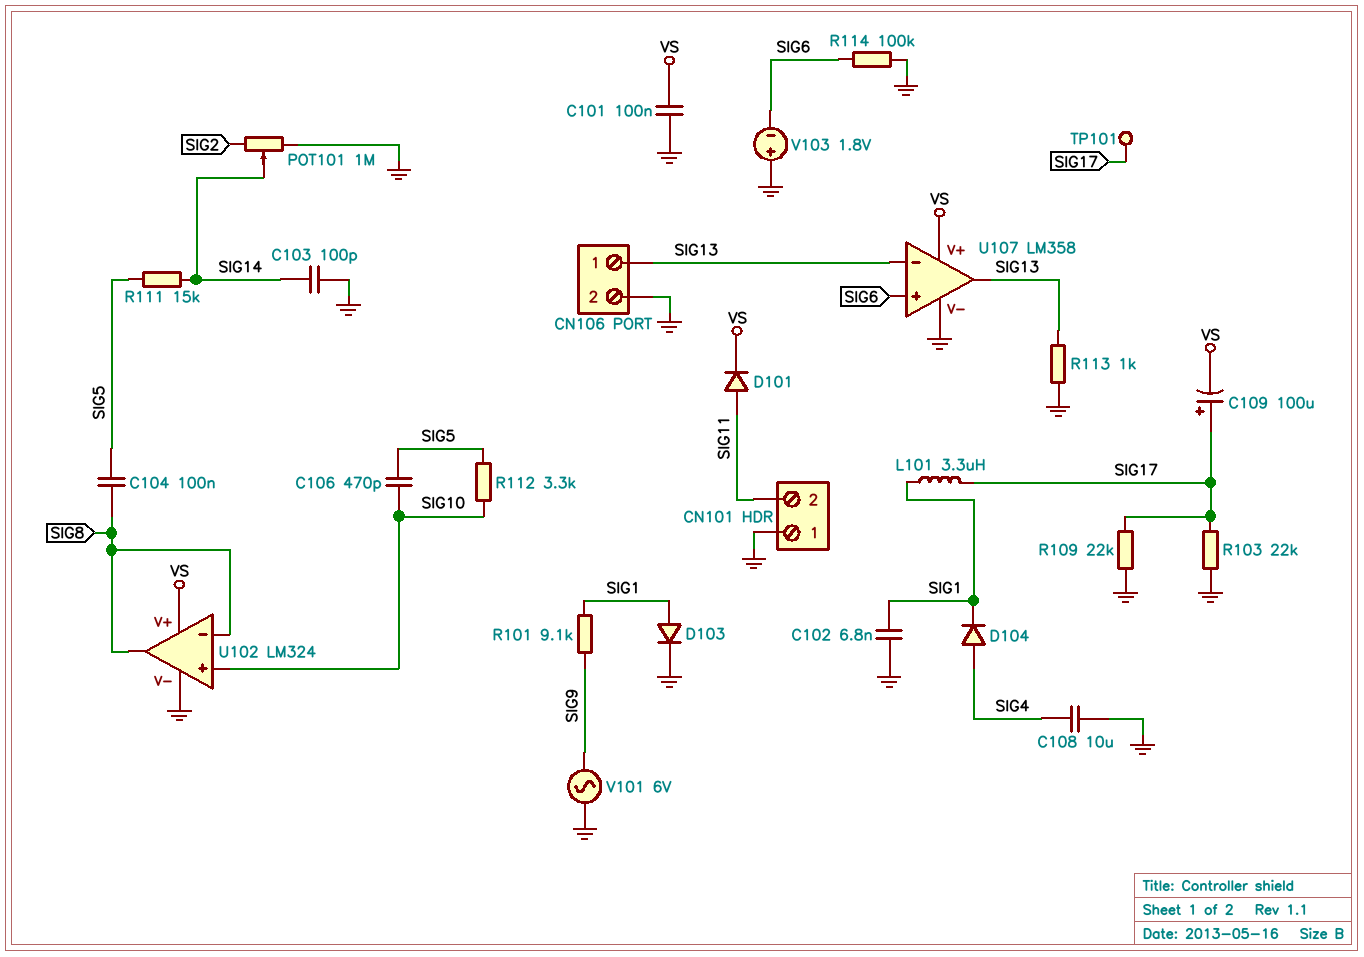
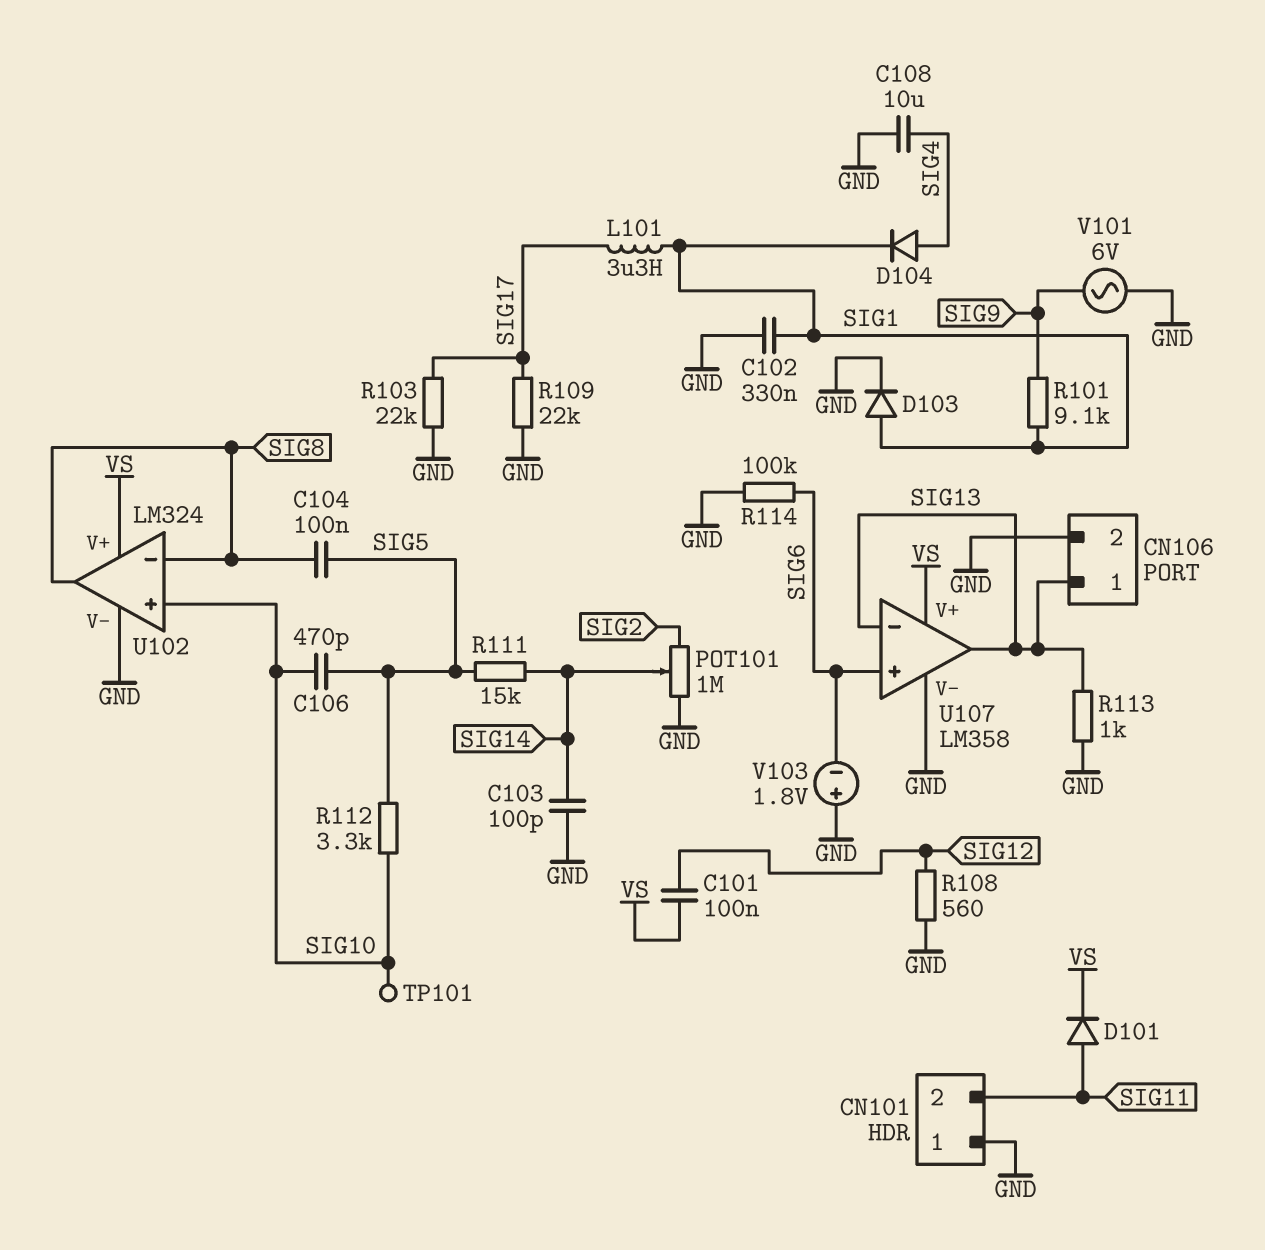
C101: 100nF (GND, VS) -> 100nF (SIG12, VS)
C102: 6.8nF (GND, SIG1) -> 330nF (GND, SIG1)
C109: 100uF (plus SIG17, minus VS) -> none
R108: none -> 560 (GND, SIG12)
TP101: test point (SIG17) -> test point (SIG10)

